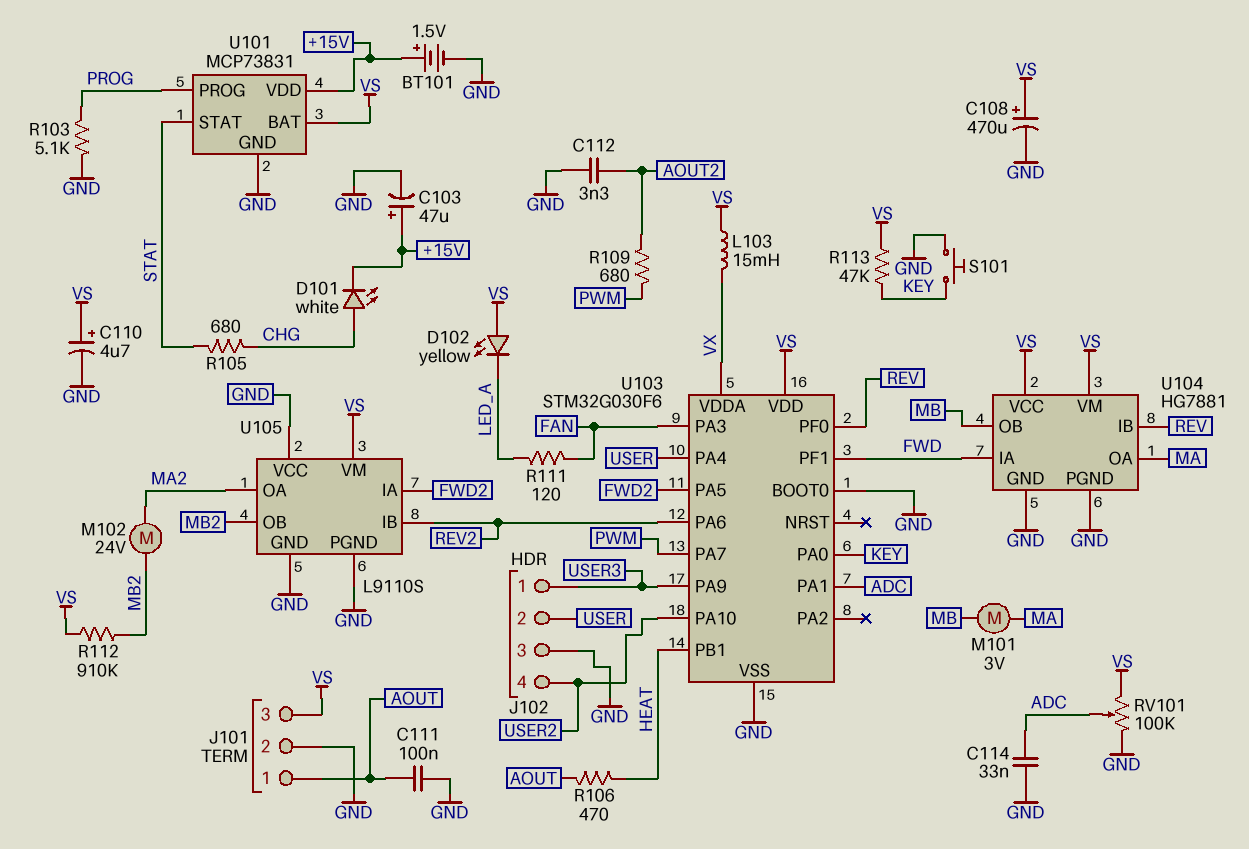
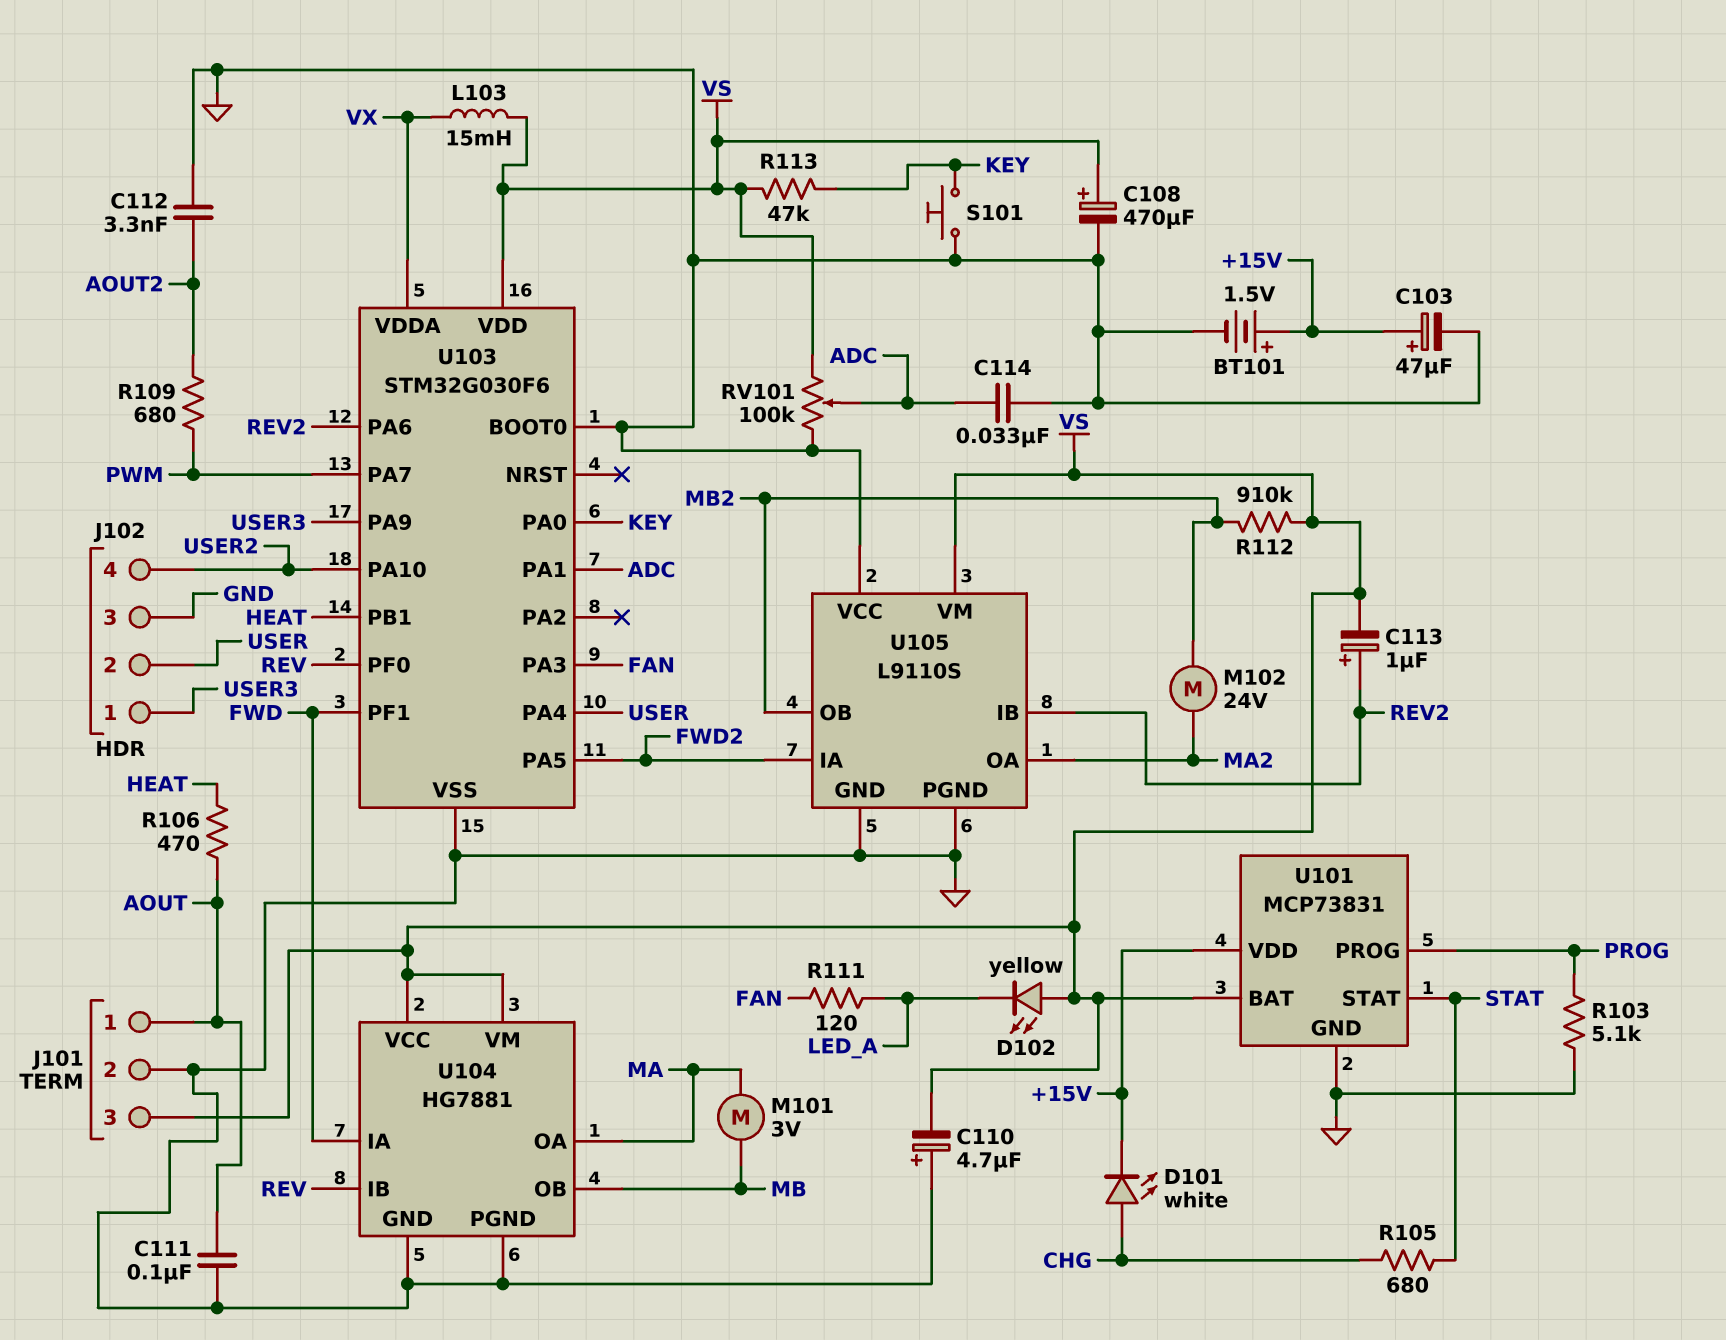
C110: 4.7uF (plus VS, minus GND) -> 4.7uF (plus GND, minus VS)
C113: none -> 1uF (plus REV2, minus VS)

